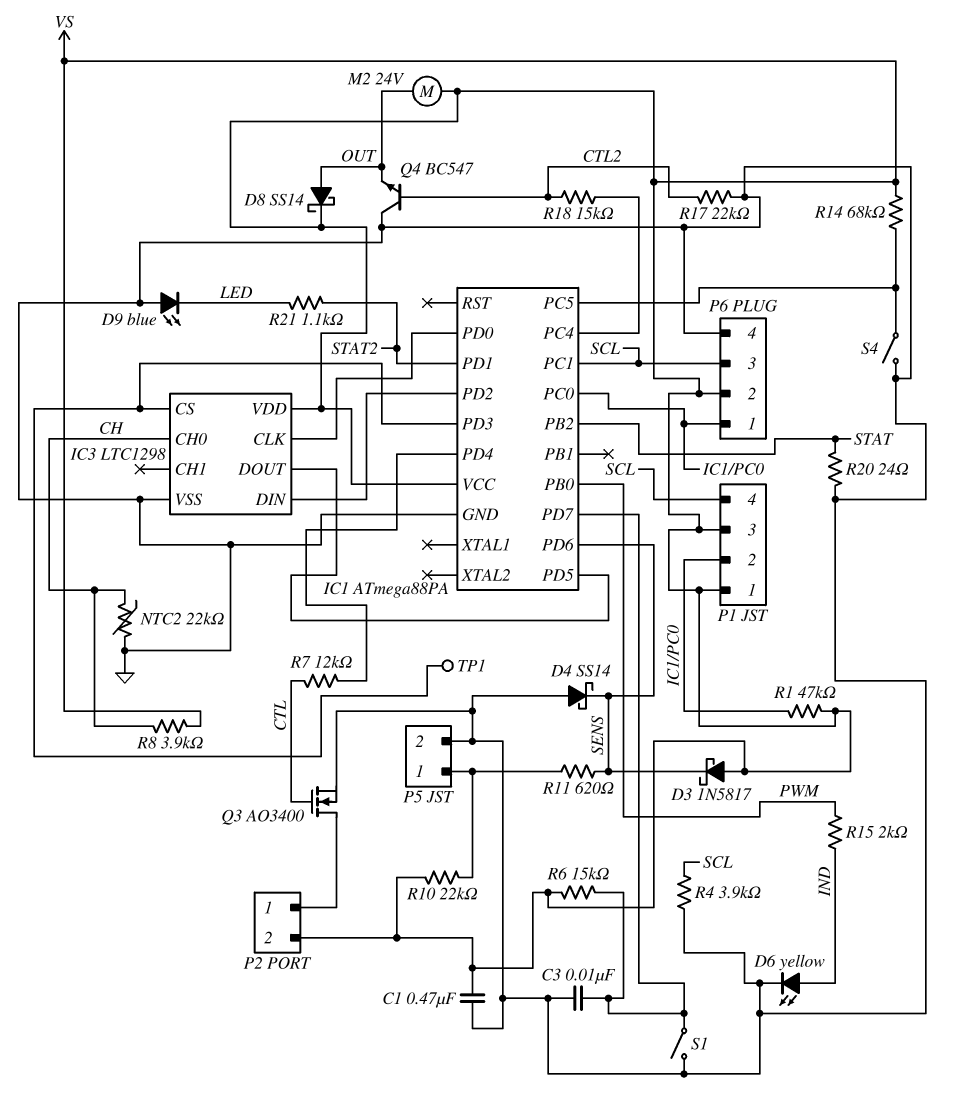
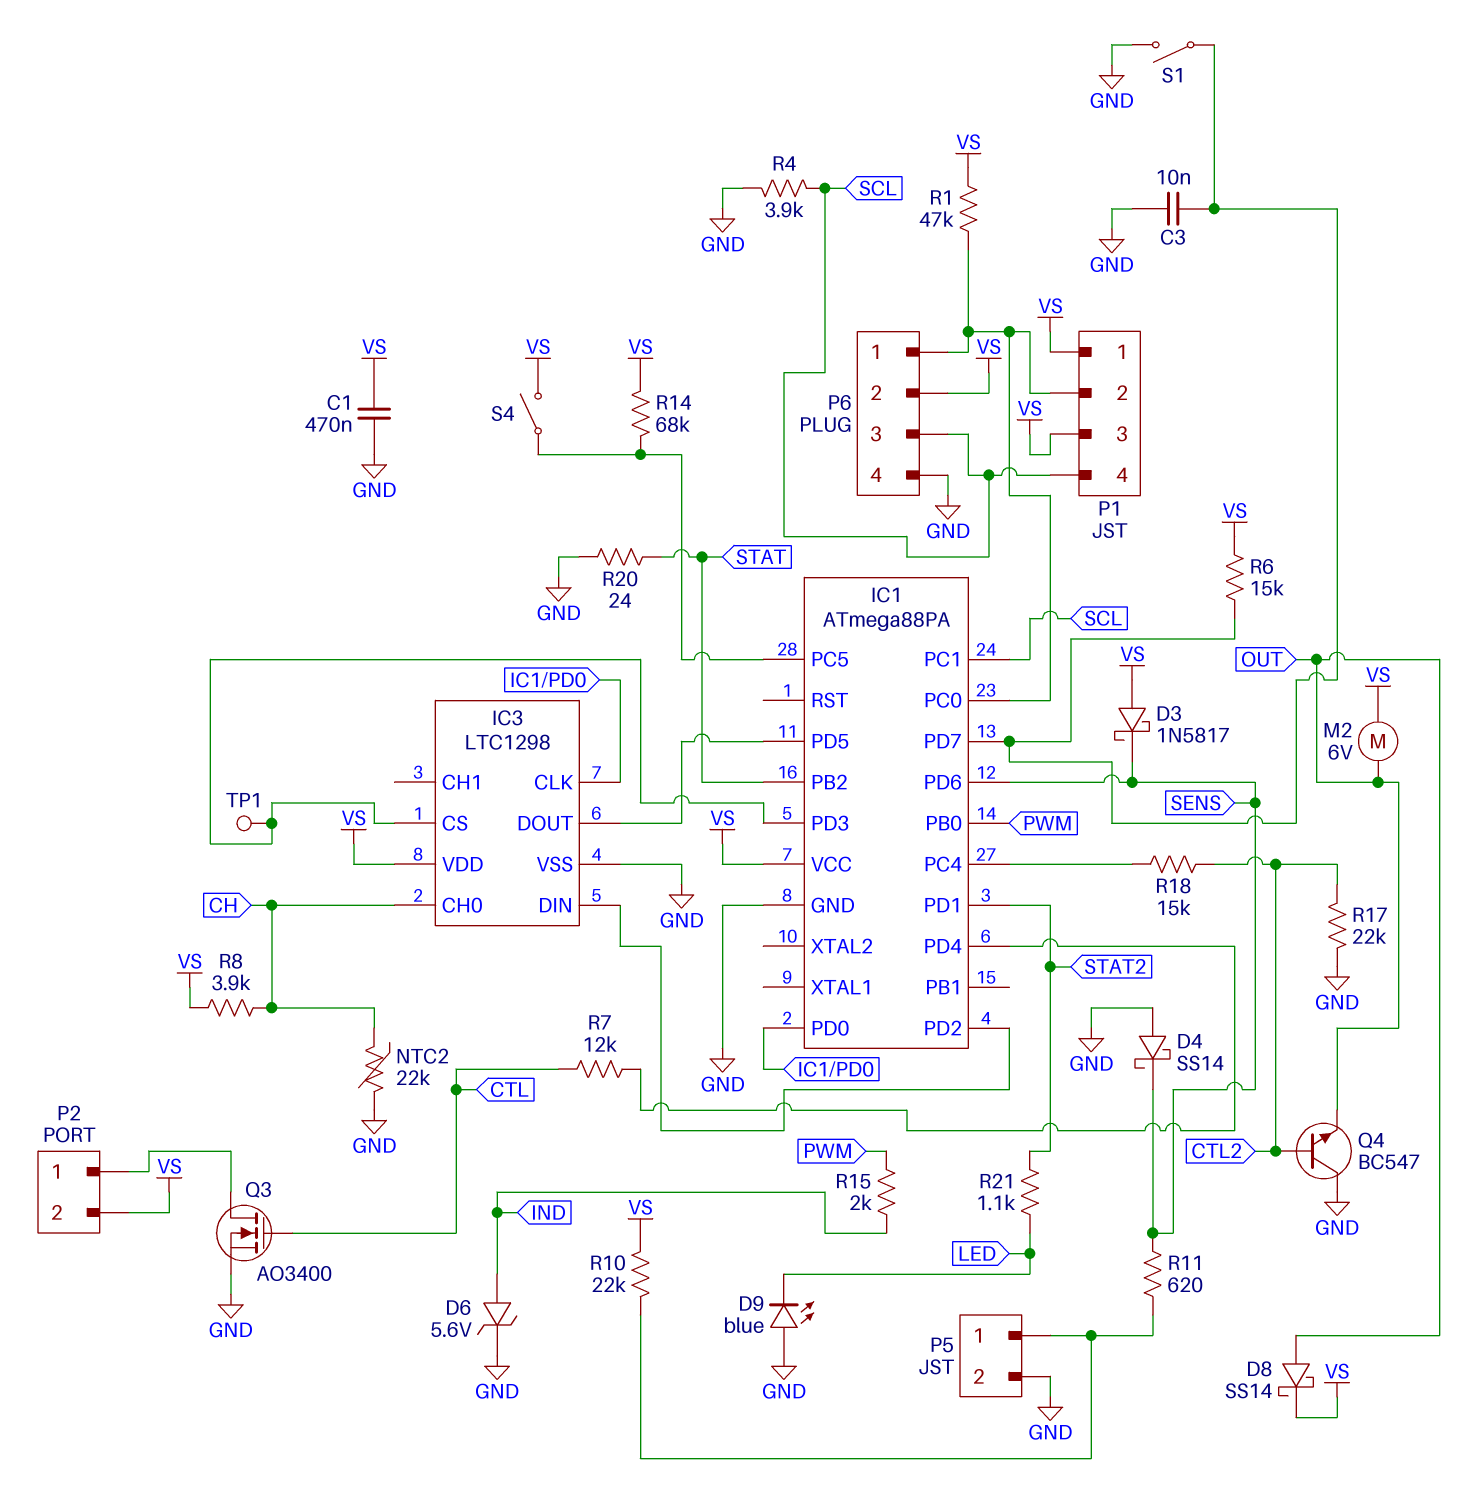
D6: LED yellow (A IND, K GND) -> zener 5.6V (A IND, K GND)
M2: motor 24V (OUT, VS) -> motor 6V (OUT, VS)
S4: switch (GND, IC1/PC5) -> switch (IC1/PC5, VS)

